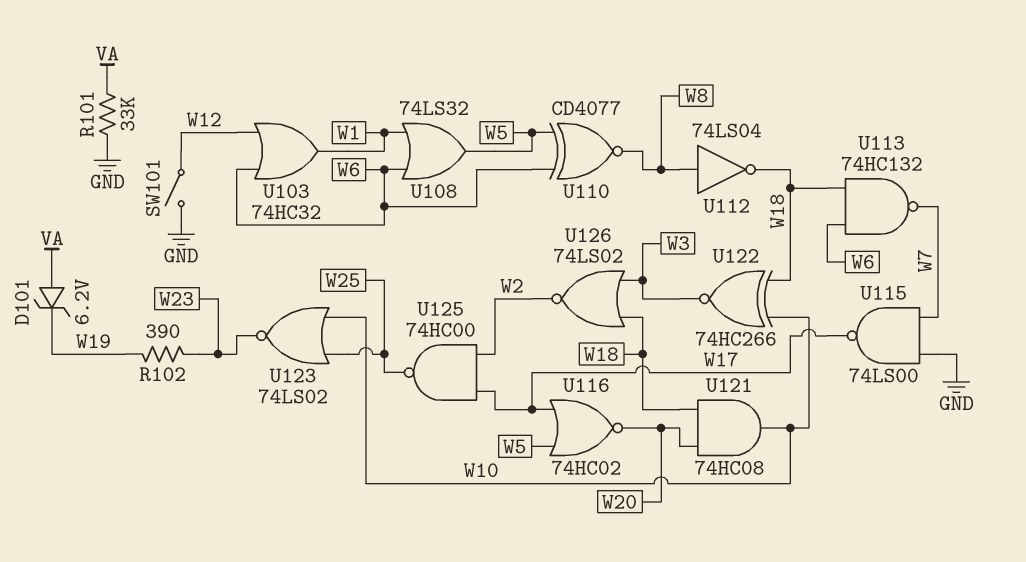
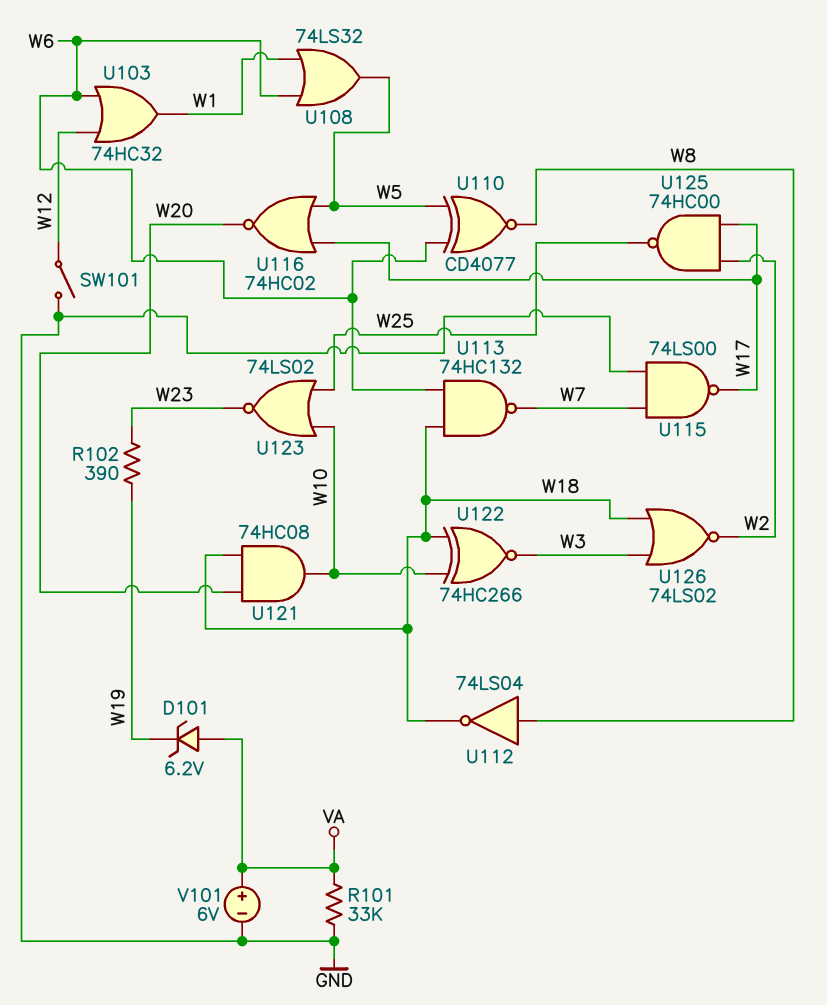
V101: none -> 6V (plus VA, minus GND)

